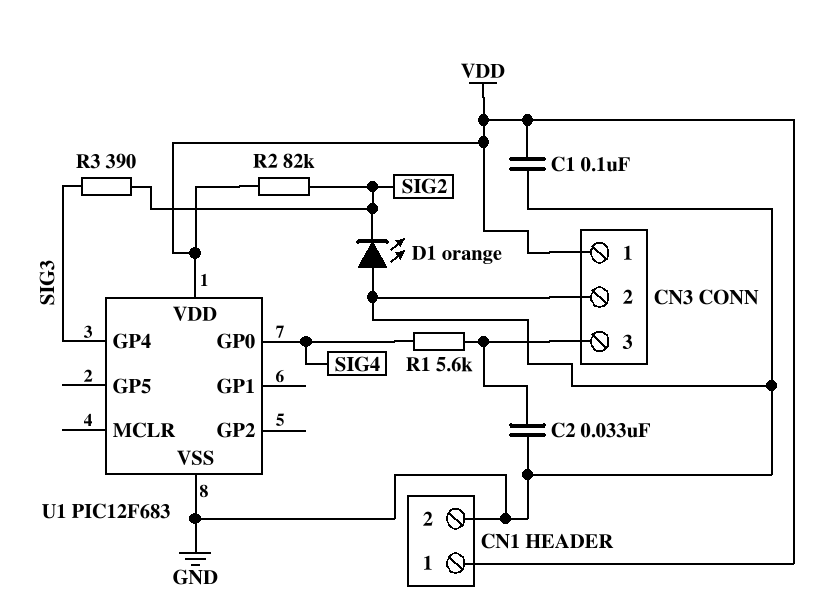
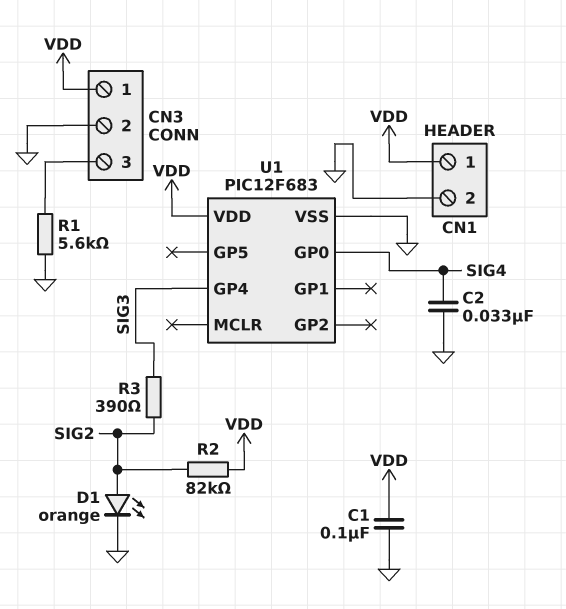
C2: 33nF (CN3/3, GND) -> 33nF (GND, SIG4)
D1: LED orange (A GND, K SIG2) -> LED orange (A SIG2, K GND)
R1: 5.6k (CN3/3, SIG4) -> 5.6k (CN3/3, GND)

